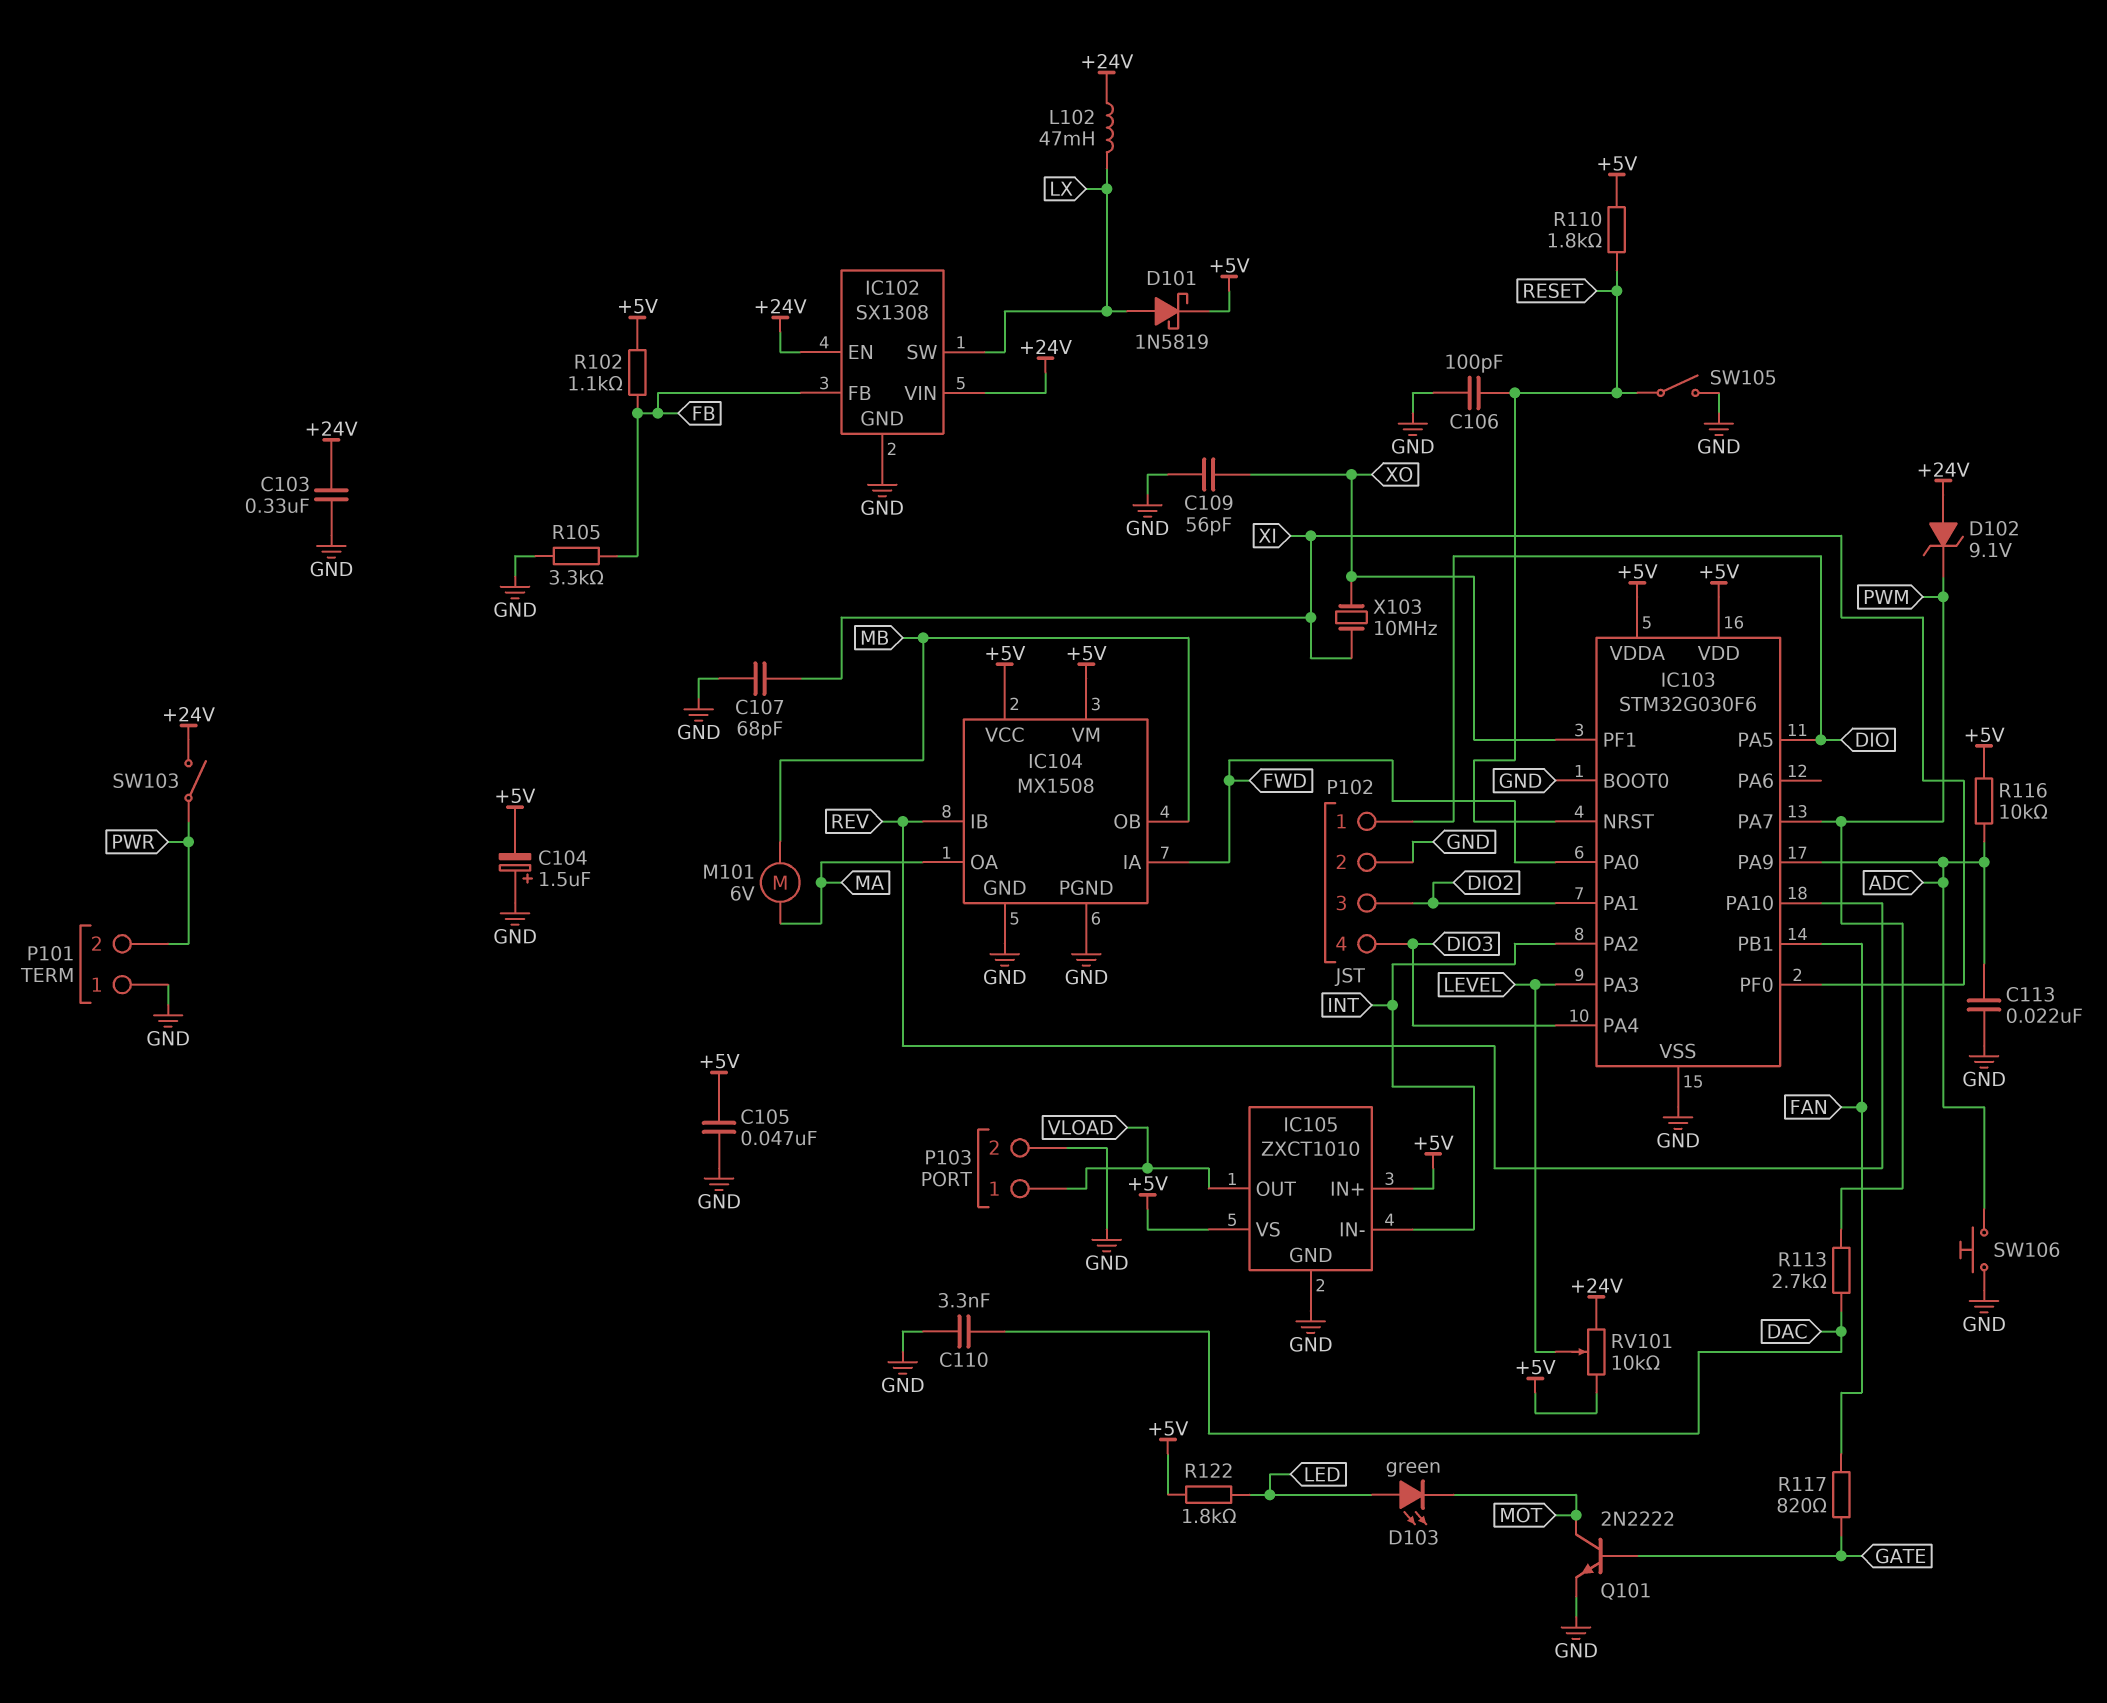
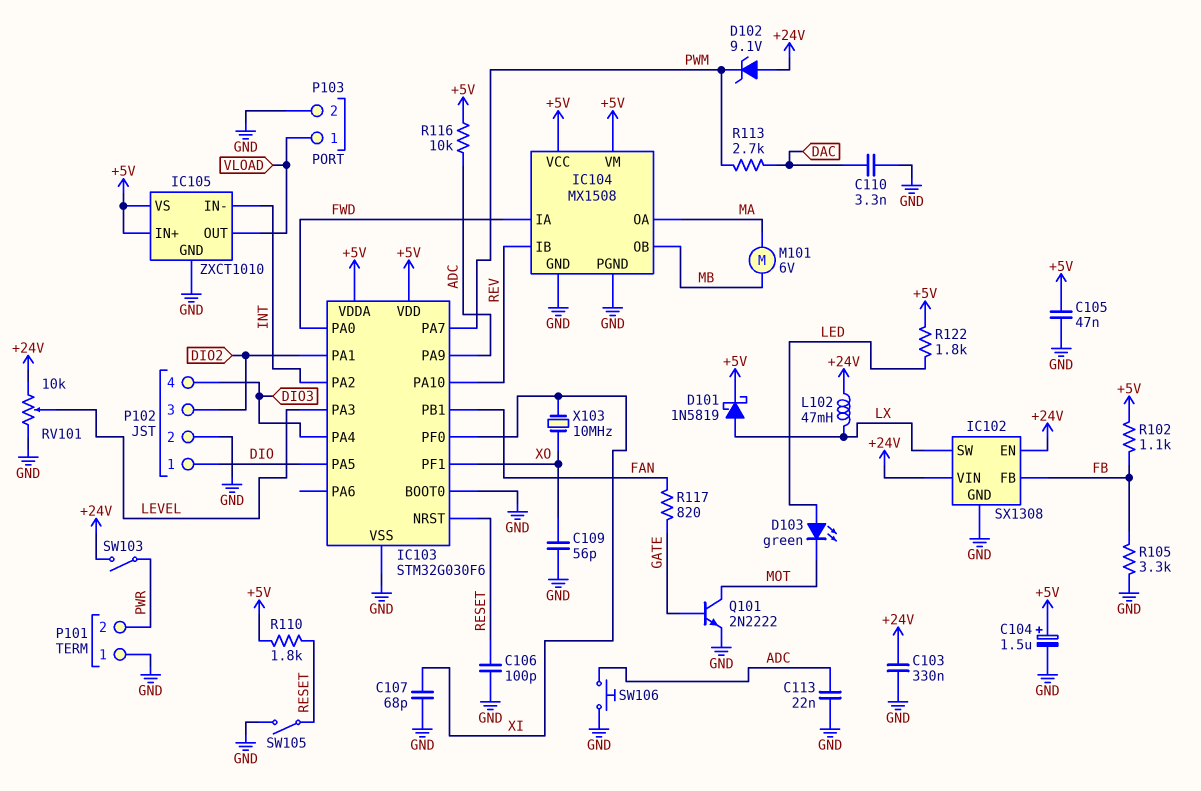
C104: 1.5uF (plus GND, minus +5V) -> 1.5uF (plus +5V, minus GND)
RV101: 10k (+5V, +24V, wiper LEVEL) -> 10k (+24V, GND, wiper LEVEL)

